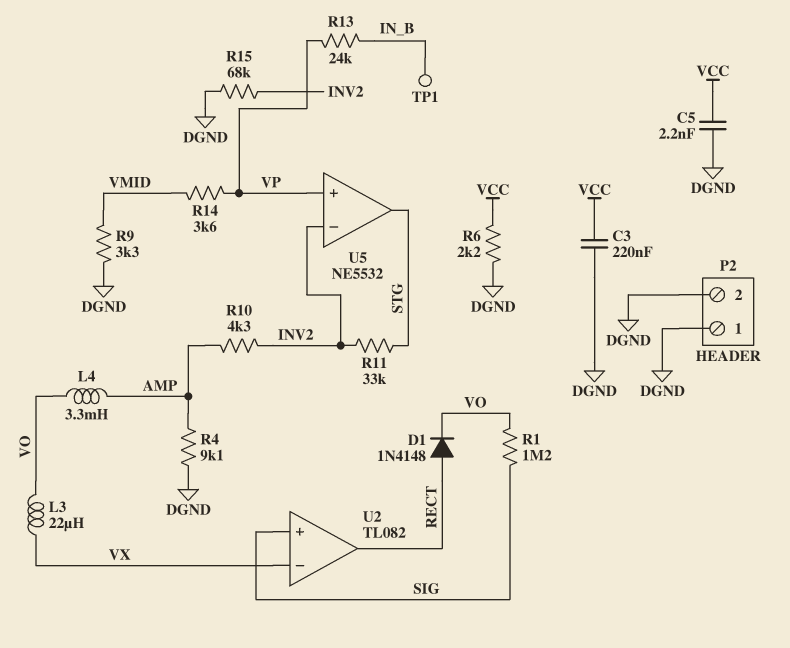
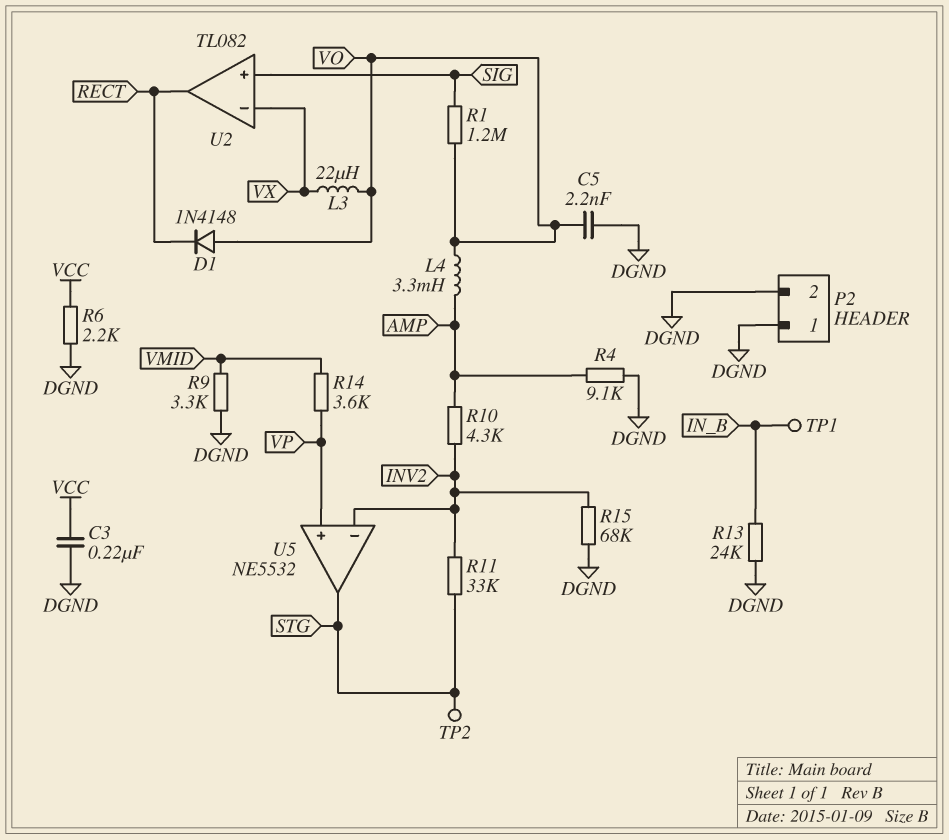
C5: 2.2nF (DGND, VCC) -> 2.2nF (DGND, VO)
D1: diode 1N4148 (A RECT, K VO) -> diode 1N4148 (A VO, K RECT)
R13: 24k (IN_B, VP) -> 24k (DGND, IN_B)
TP2: none -> test point (STG)

